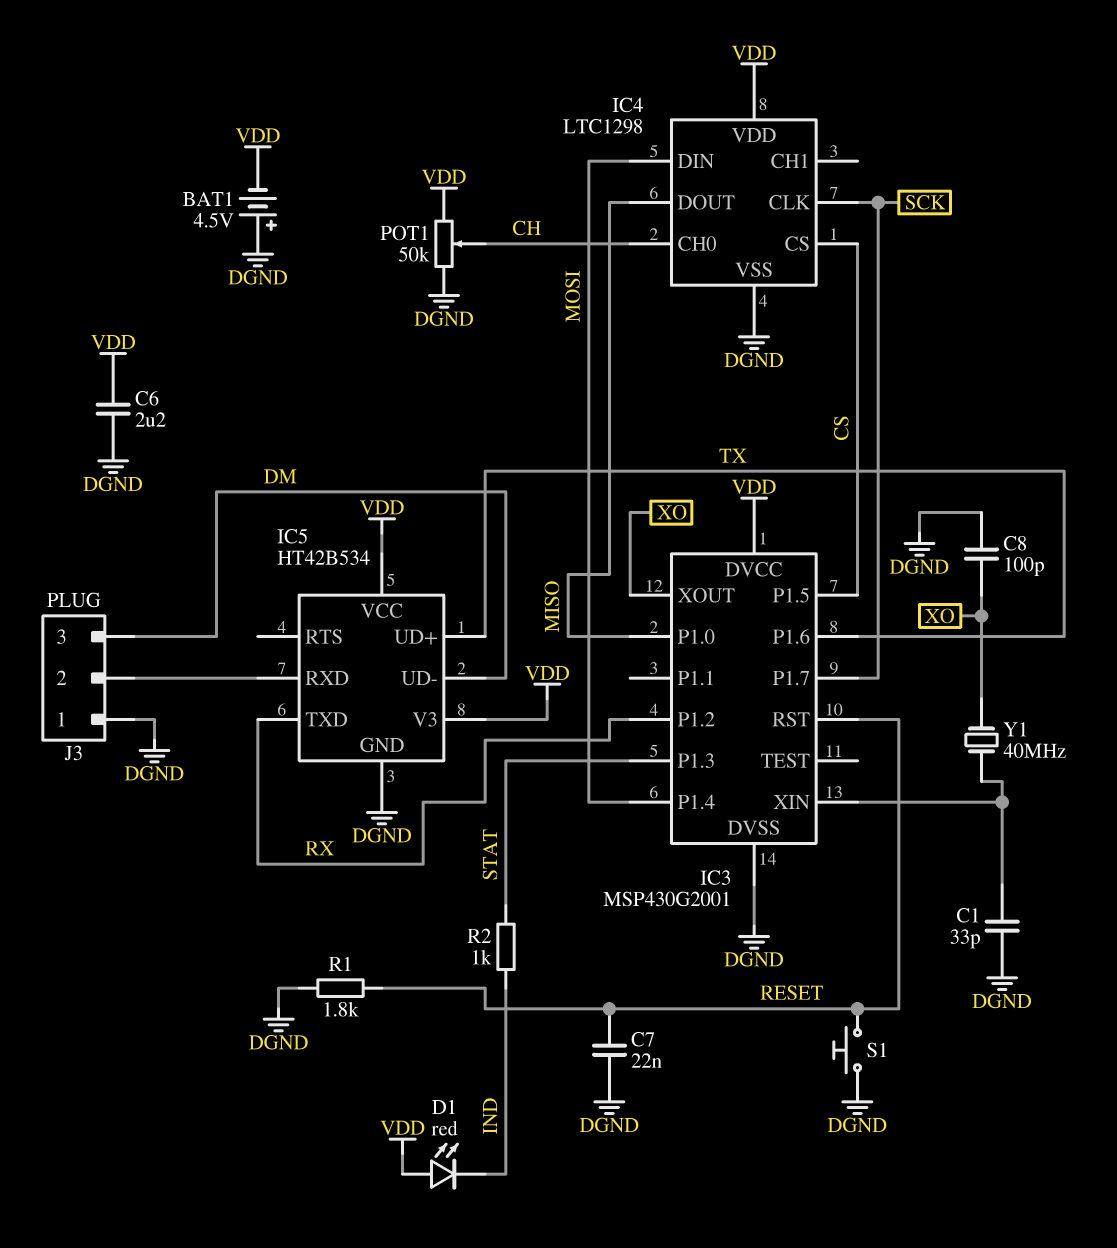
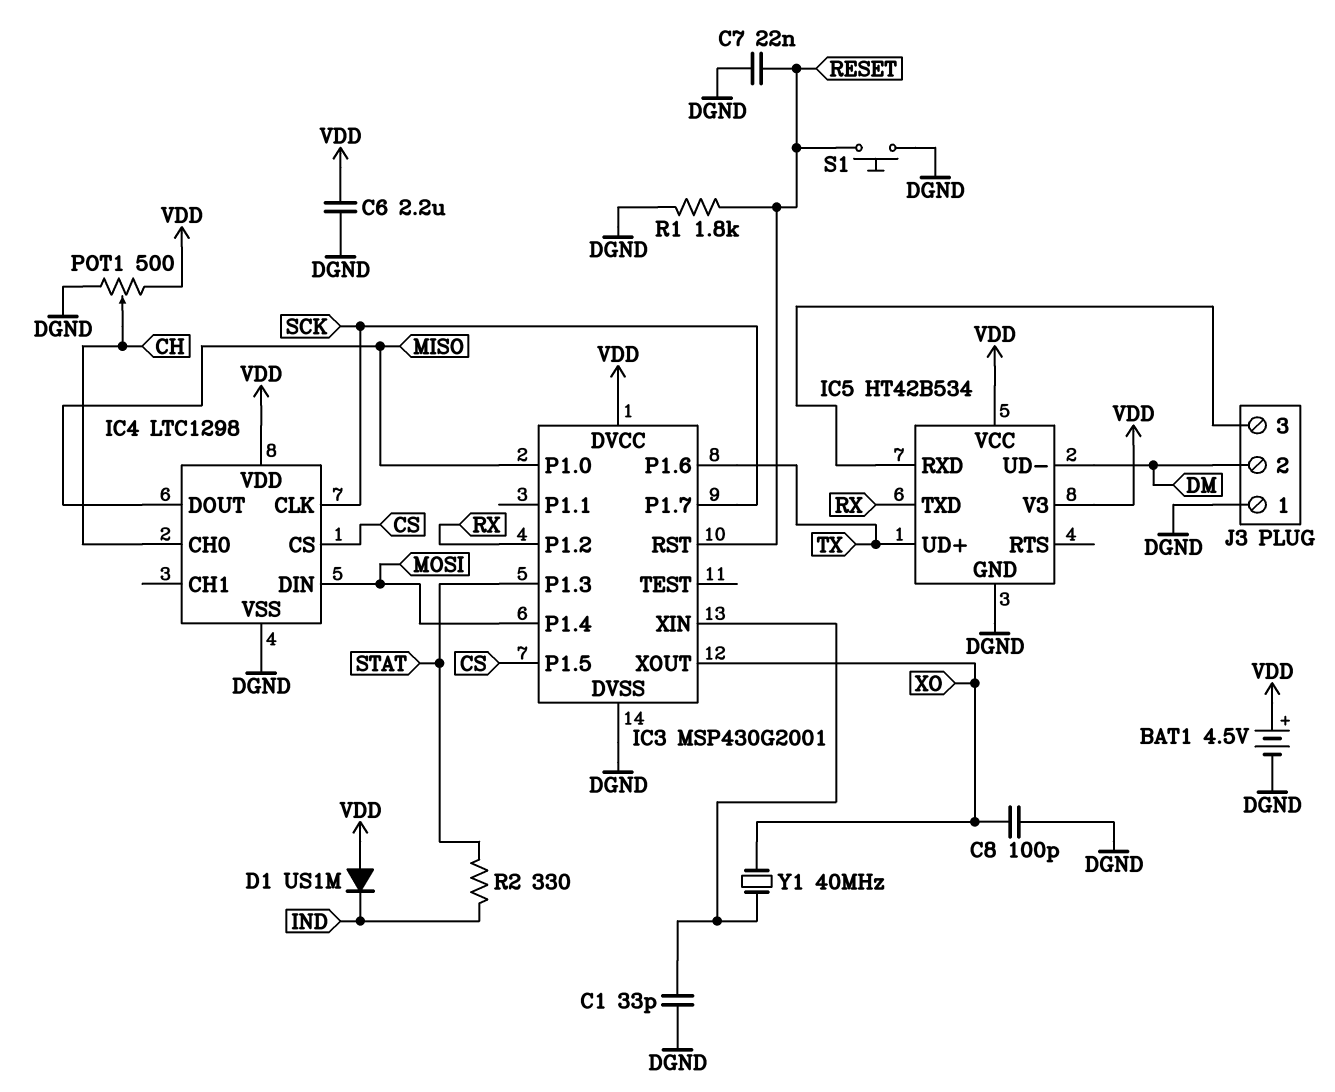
BAT1: 4.5V (plus DGND, minus VDD) -> 4.5V (plus VDD, minus DGND)
D1: LED red (A VDD, K IND) -> diode US1M (A VDD, K IND)
J3 pin 2: IC5/RXD -> DM
J3 pin 3: DM -> IC5/RXD
POT1: 50k (DGND, VDD, wiper CH) -> 500 (DGND, VDD, wiper CH)
R2: 1k (IND, STAT) -> 330 (IND, STAT)

